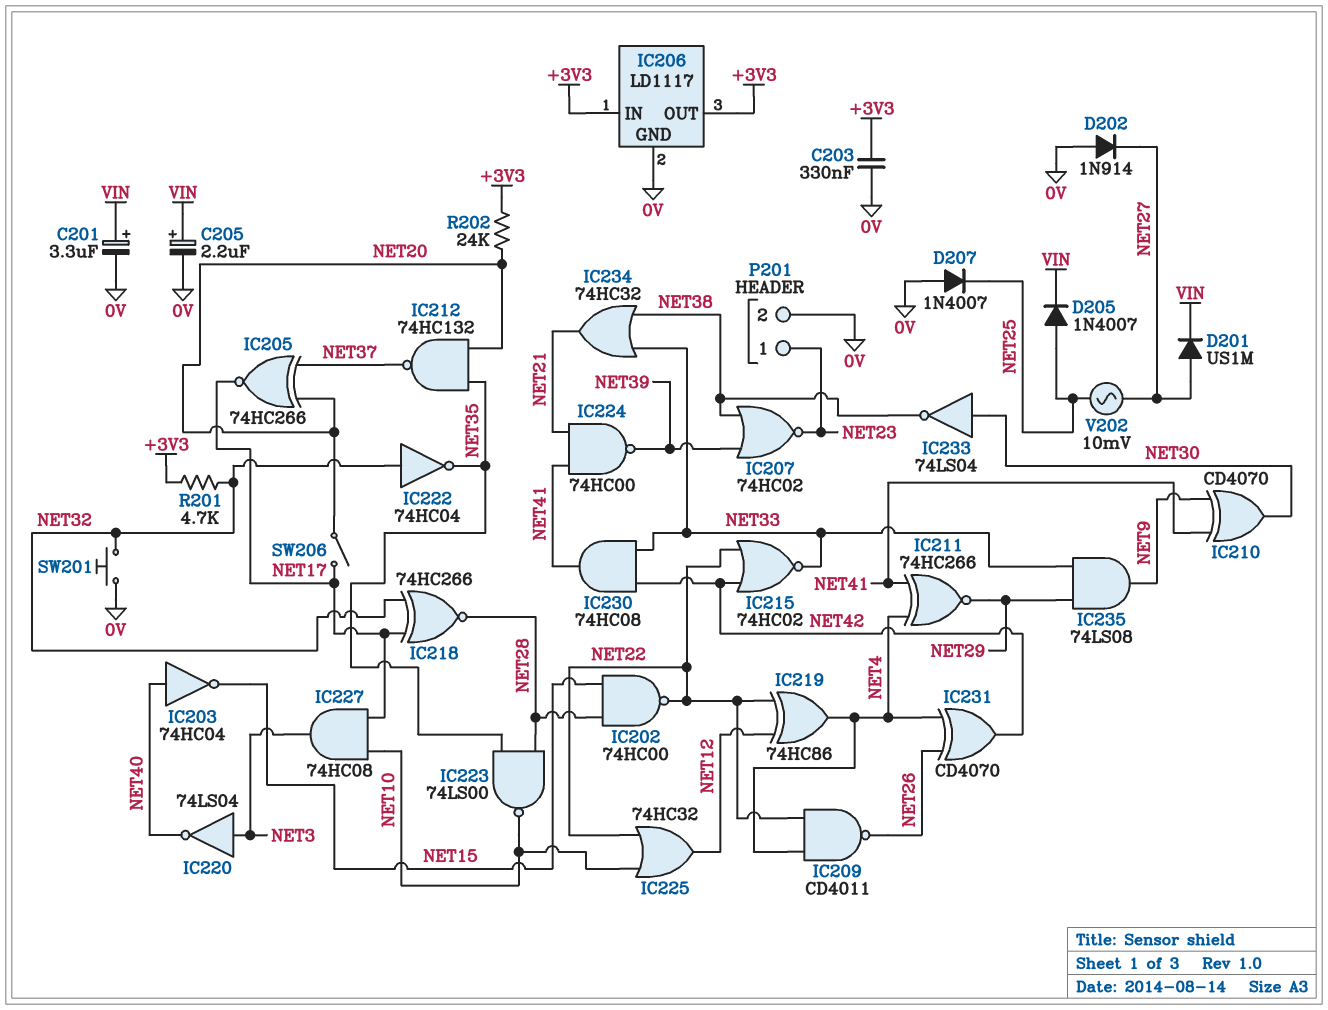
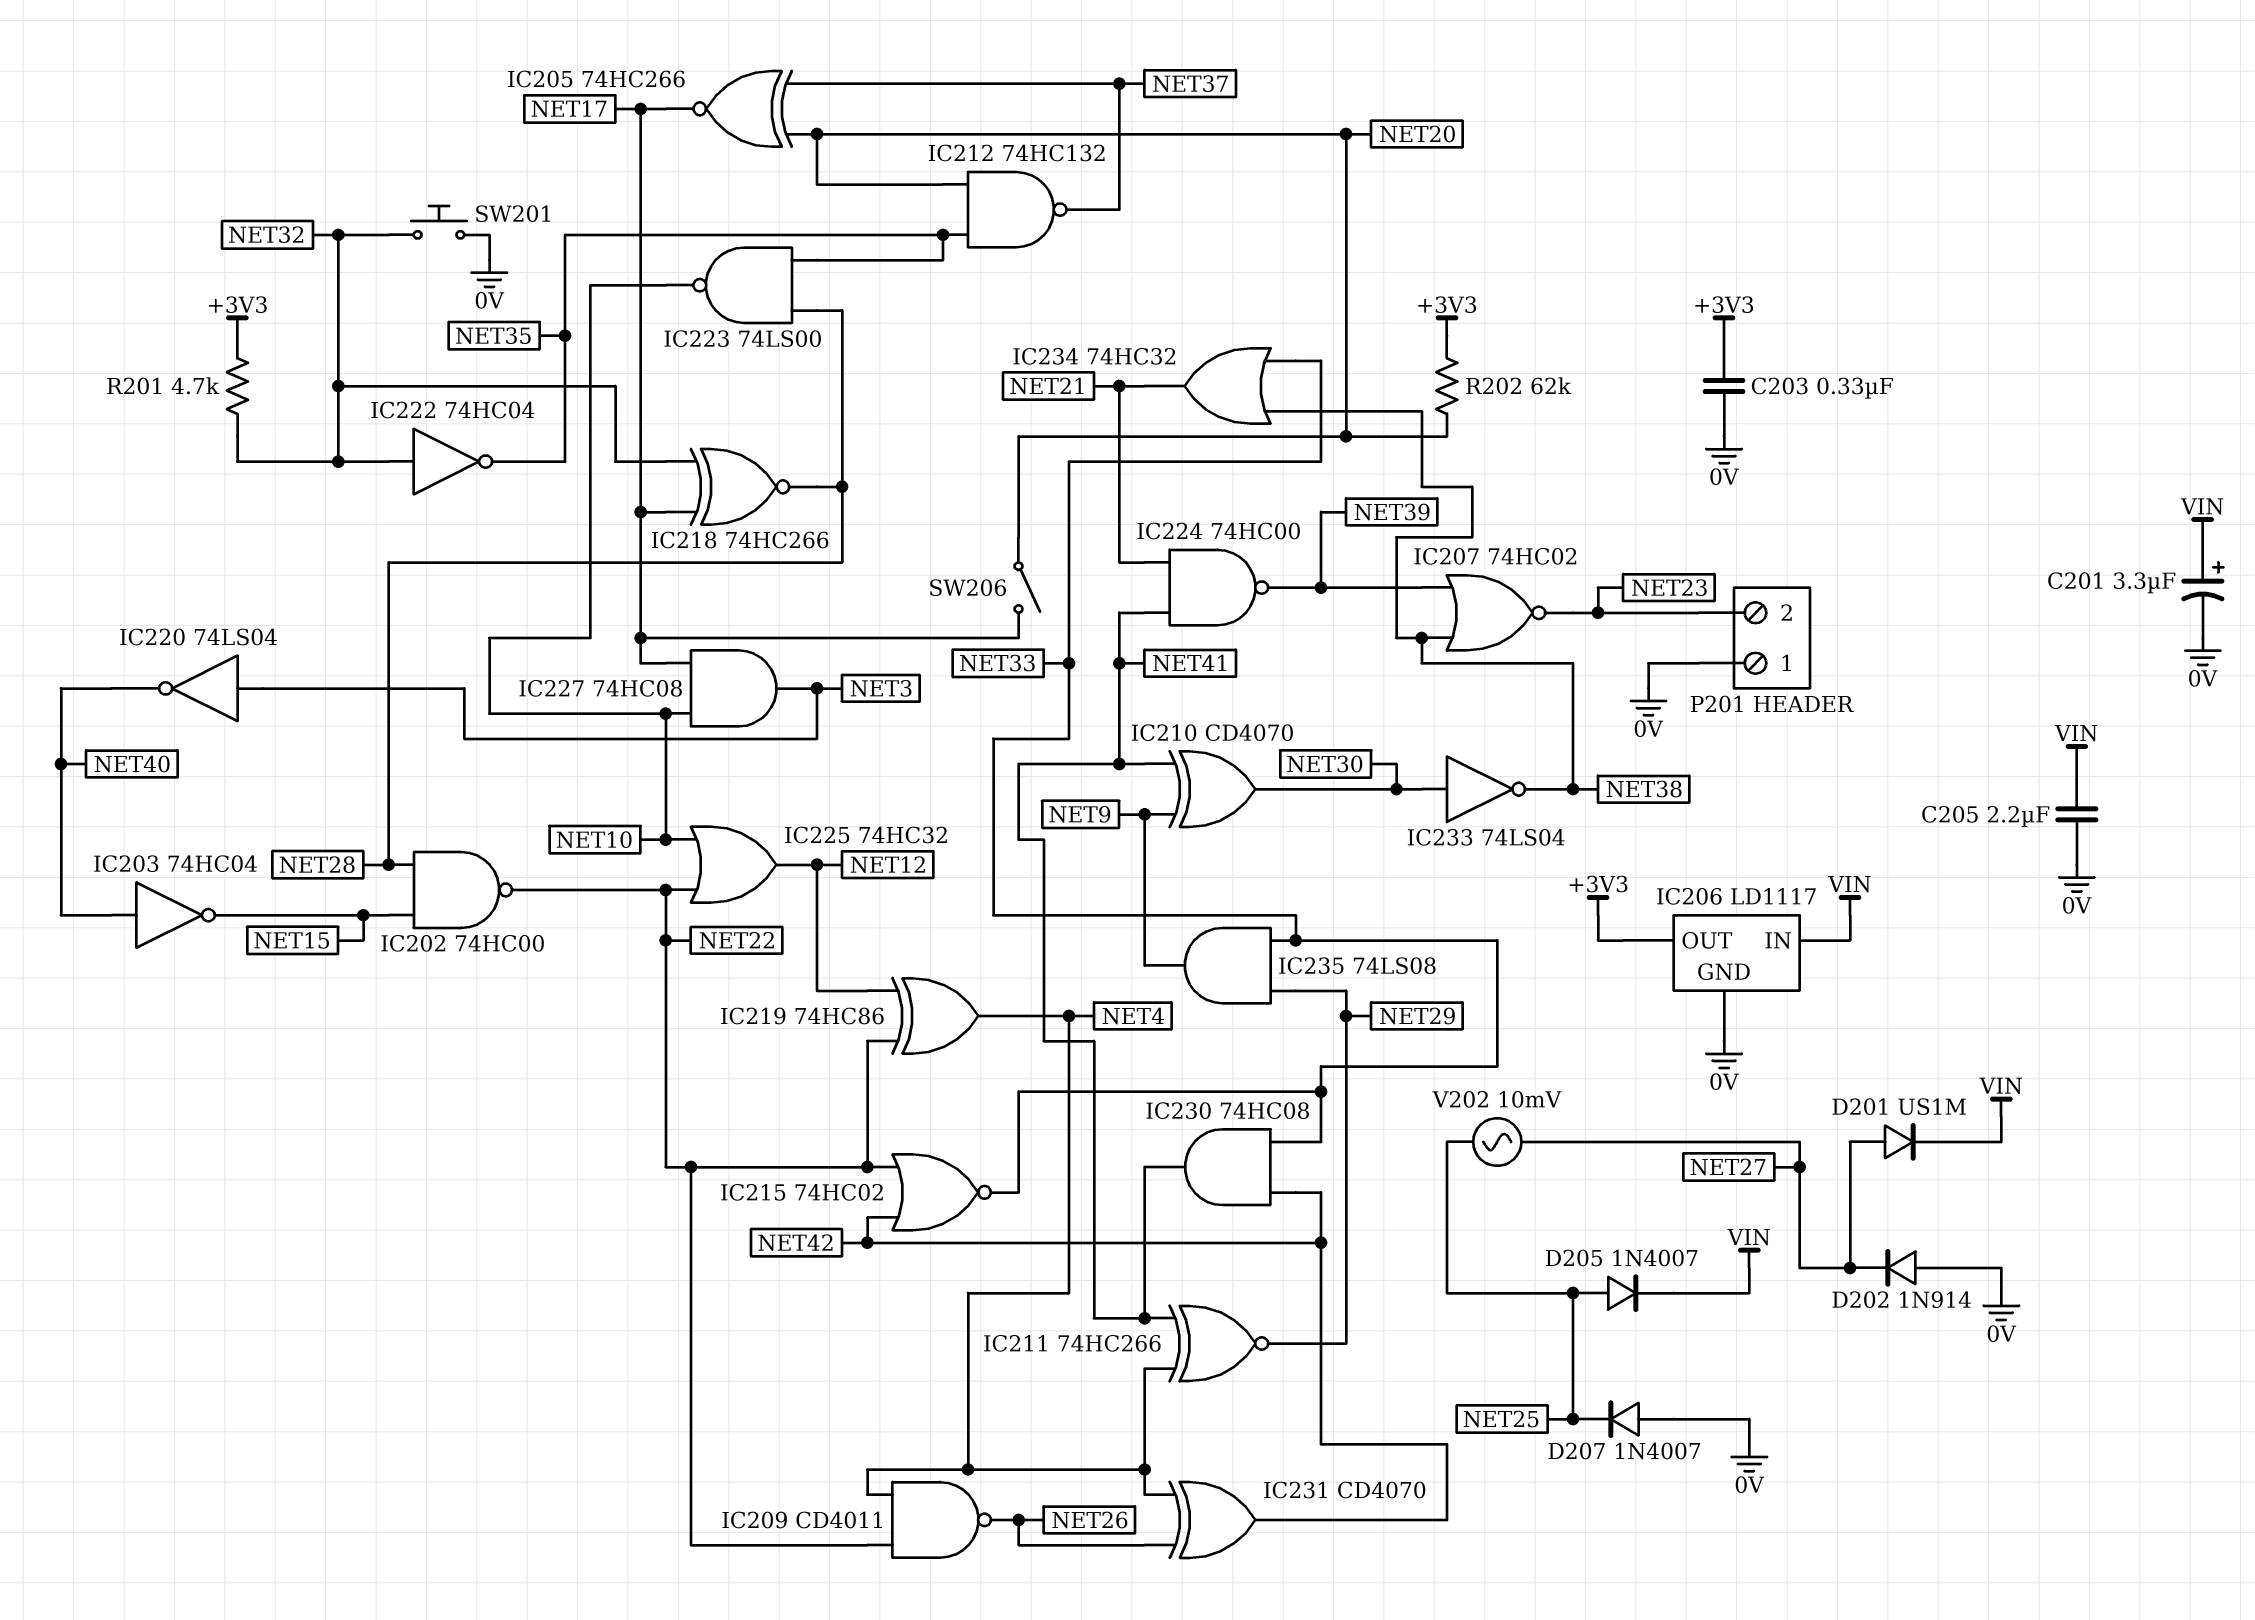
C205: 2.2uF (plus VIN, minus 0V) -> 2.2uF (0V, VIN)
IC206 pin IN: +3V3 -> VIN
P201 pin 1: NET23 -> 0V
P201 pin 2: 0V -> NET23
R202: 24k (+3V3, NET20) -> 62k (+3V3, NET20)

